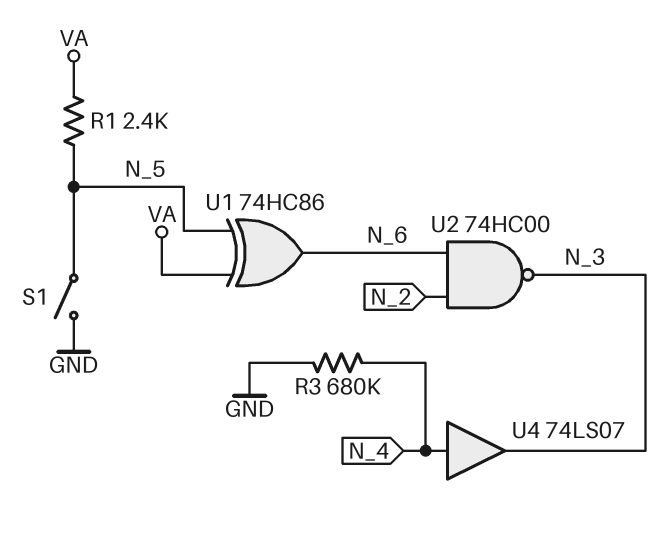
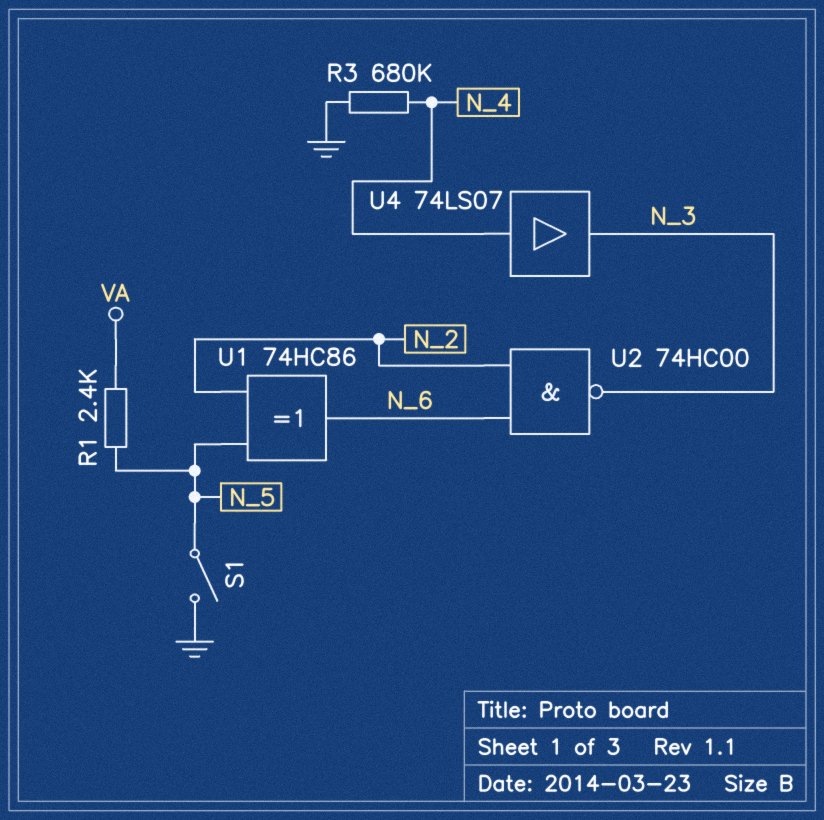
U1: XOR 74HC86 (in N_5, in VA, out N_6) -> XOR 74HC86 (in N_2, in N_5, out N_6)

